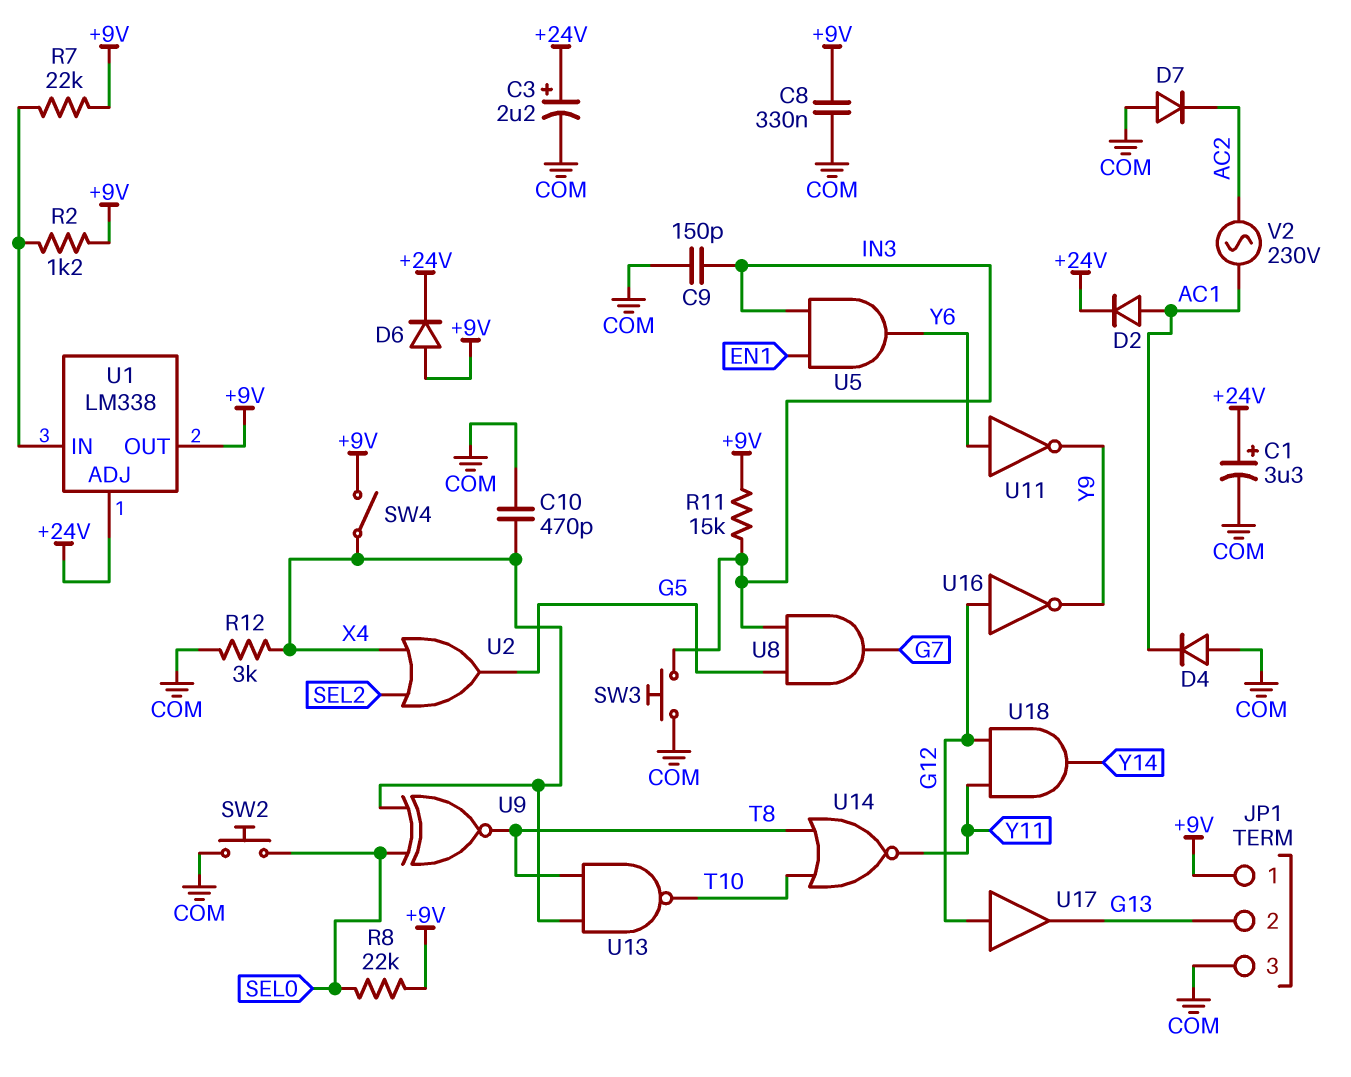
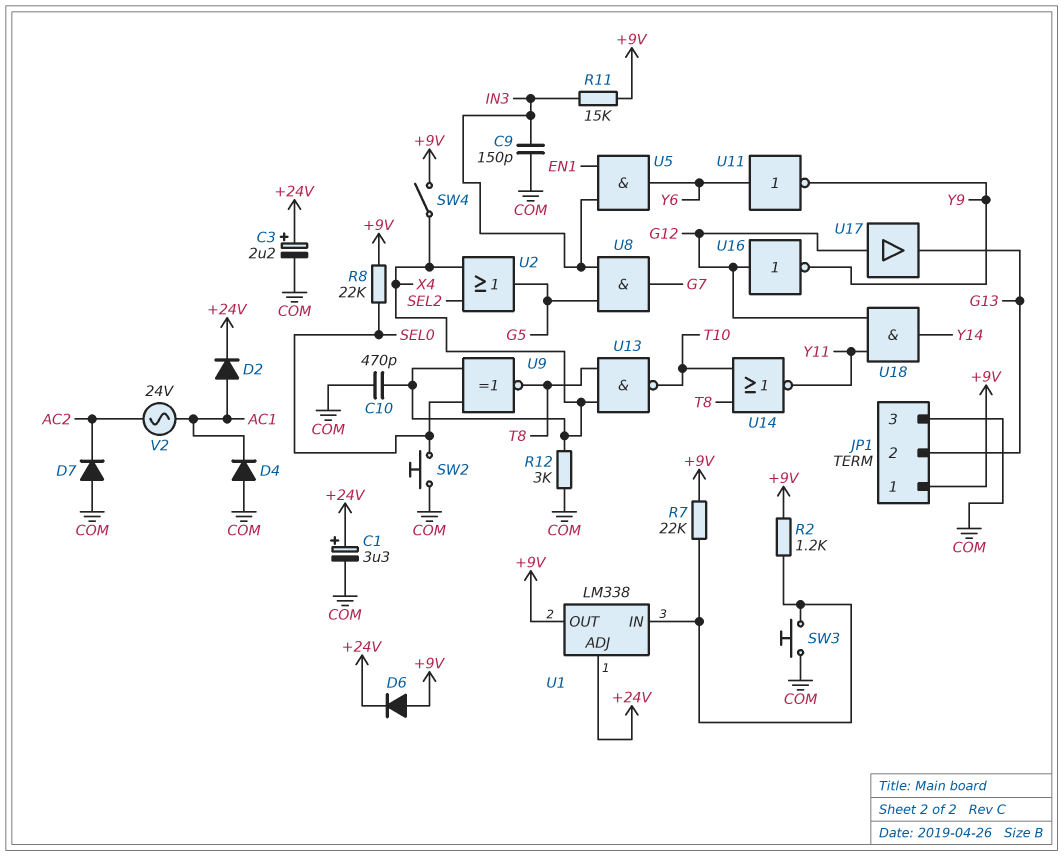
C8: 330nF (+9V, COM) -> none
SW3: button (COM, IN3) -> button (COM, U1/IN)
V2: AC 230V (AC1, AC2) -> AC 24V (AC1, AC2)

